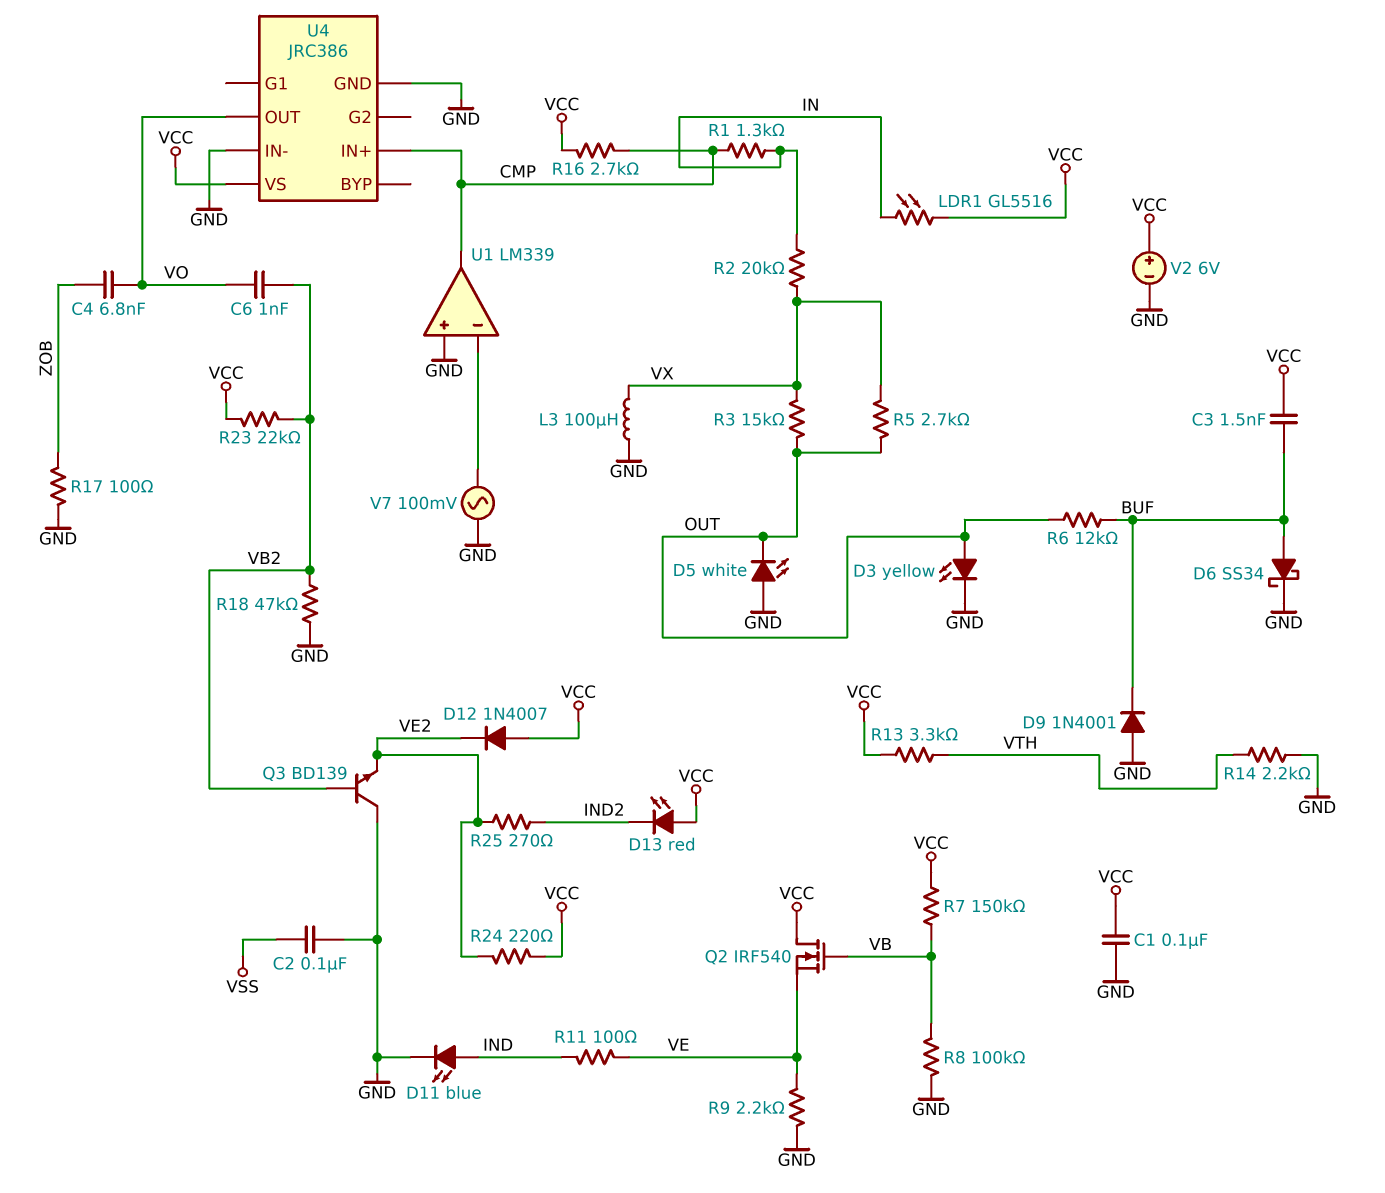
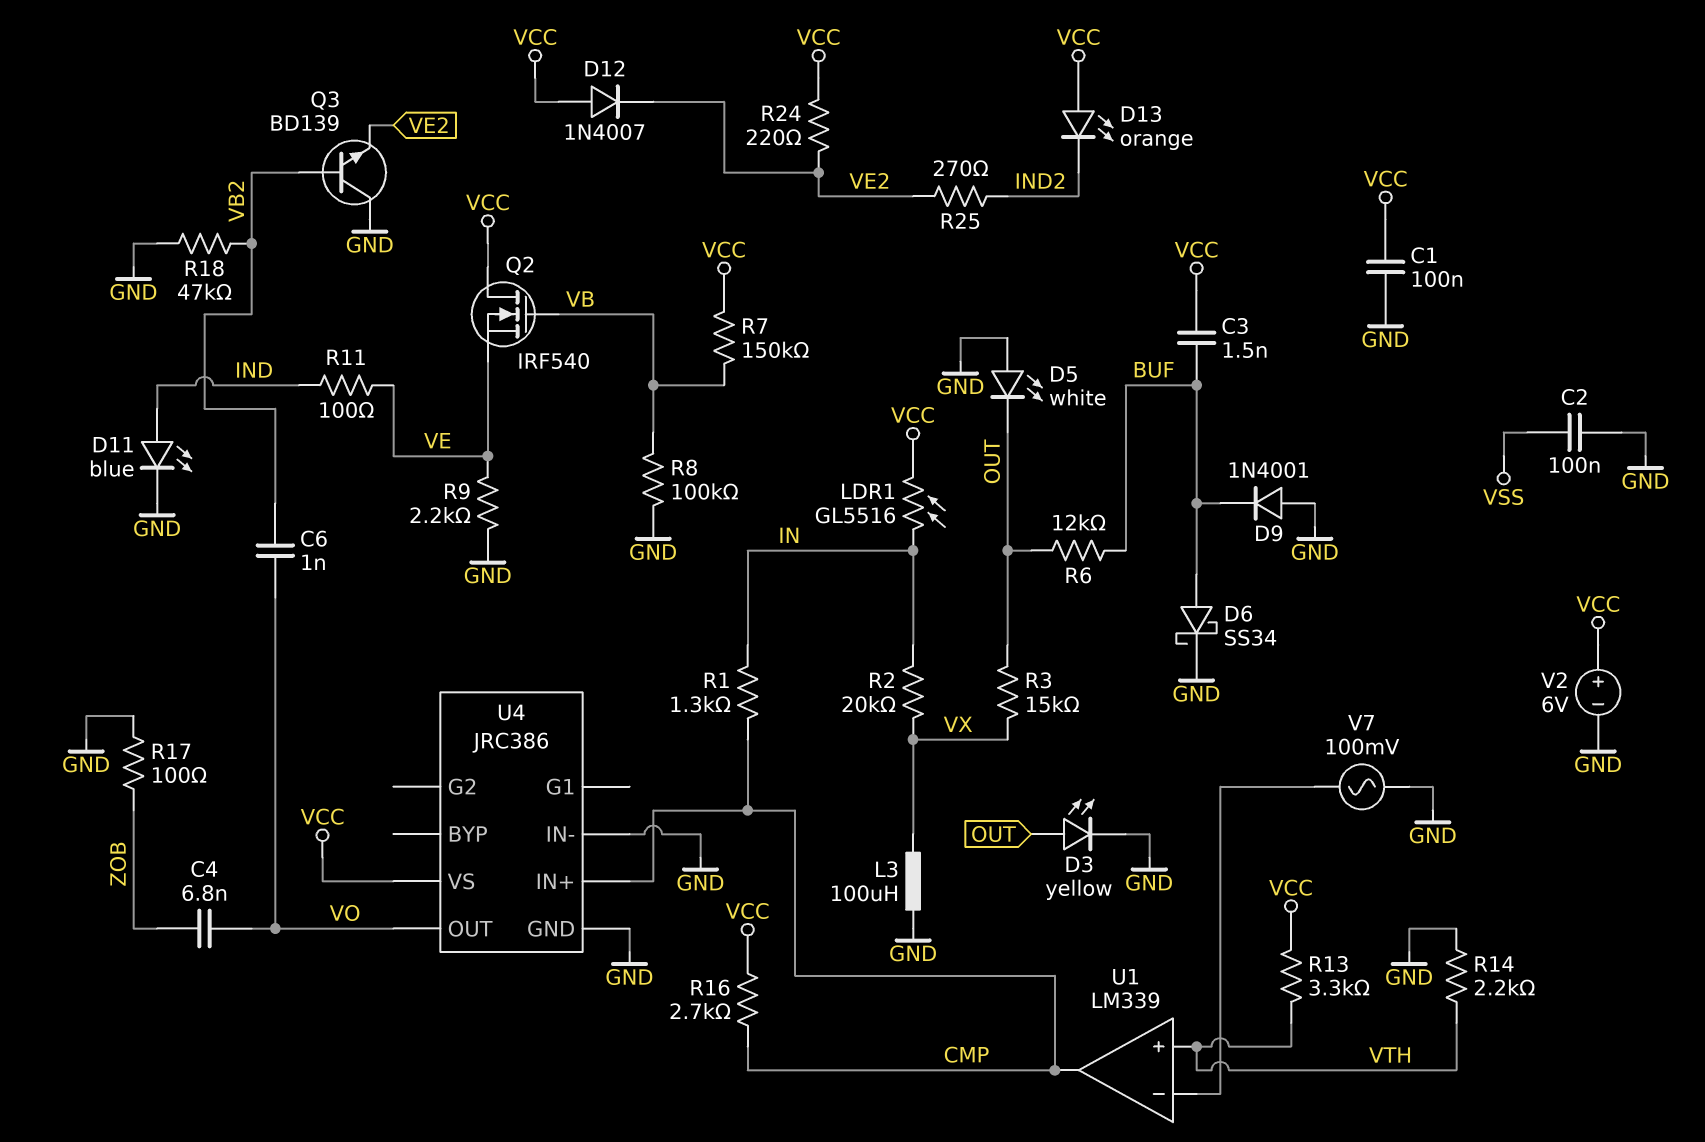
D13: LED red (A VCC, K IND2) -> LED orange (A VCC, K IND2)
R5: 2.7k (OUT, VX) -> none
R23: 22k (VB2, VCC) -> none
U1 pin in+: GND -> VTH

